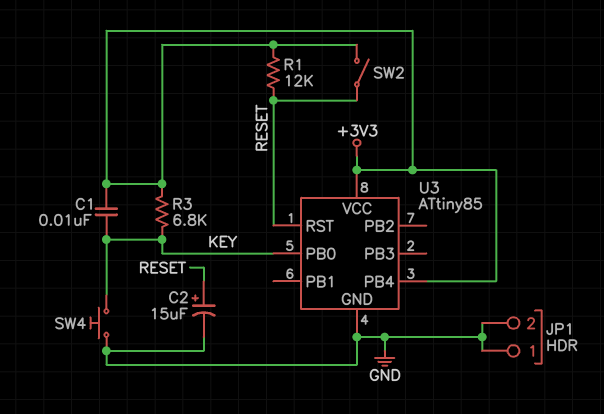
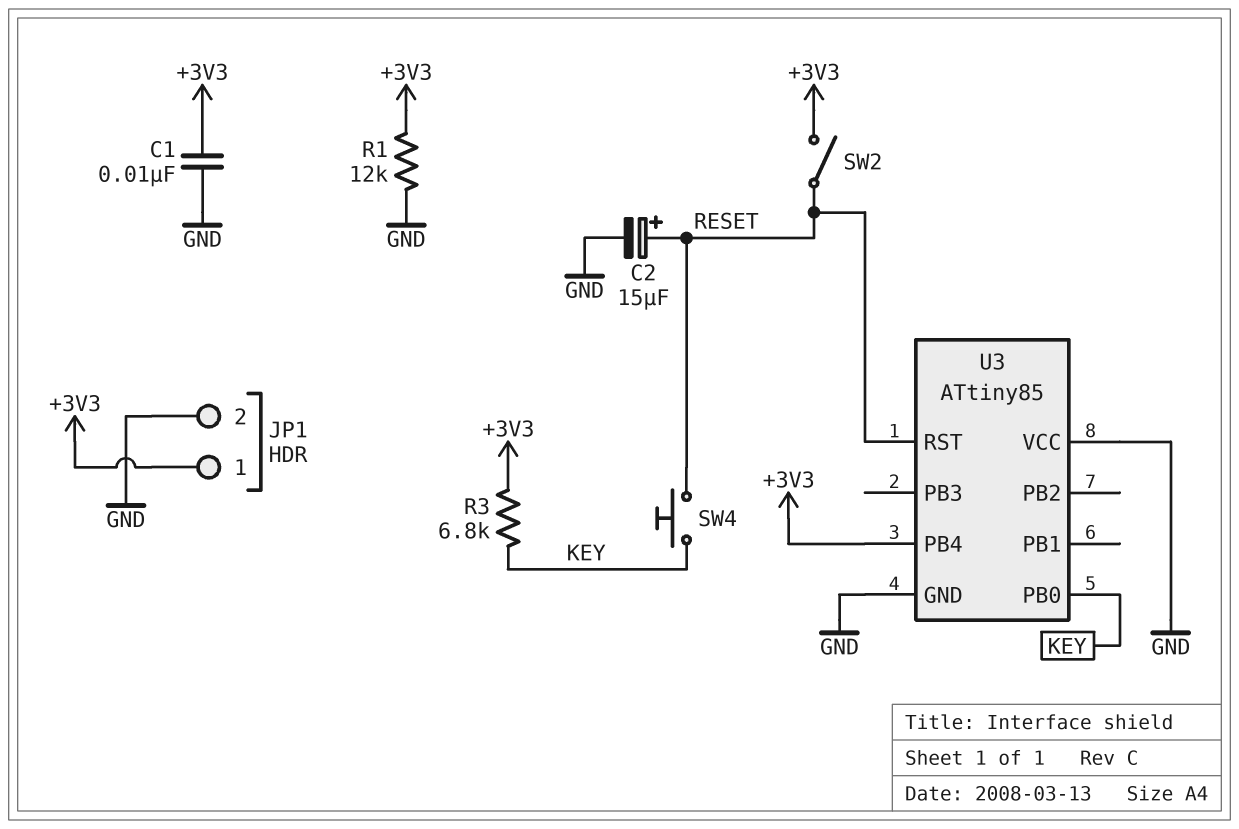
C1: 10nF (+3V3, KEY) -> 10nF (+3V3, GND)
JP1 pin 1: GND -> +3V3
R1: 12k (+3V3, RESET) -> 12k (+3V3, GND)
SW4: button (GND, KEY) -> button (KEY, RESET)
U3 pin VCC: +3V3 -> GND

